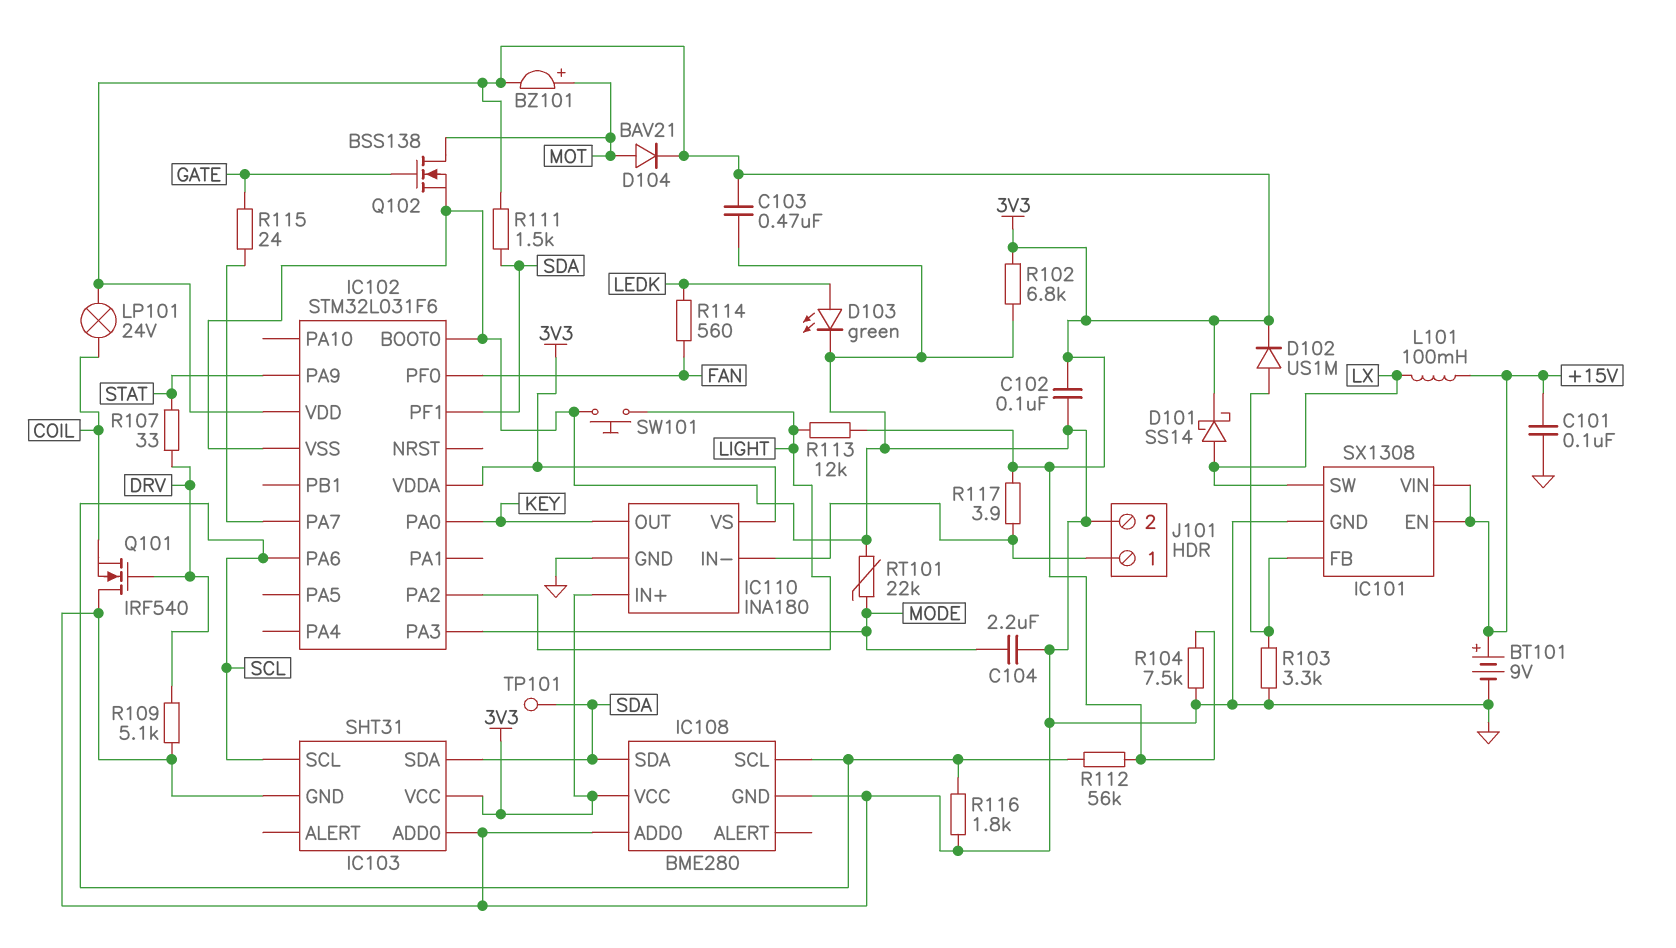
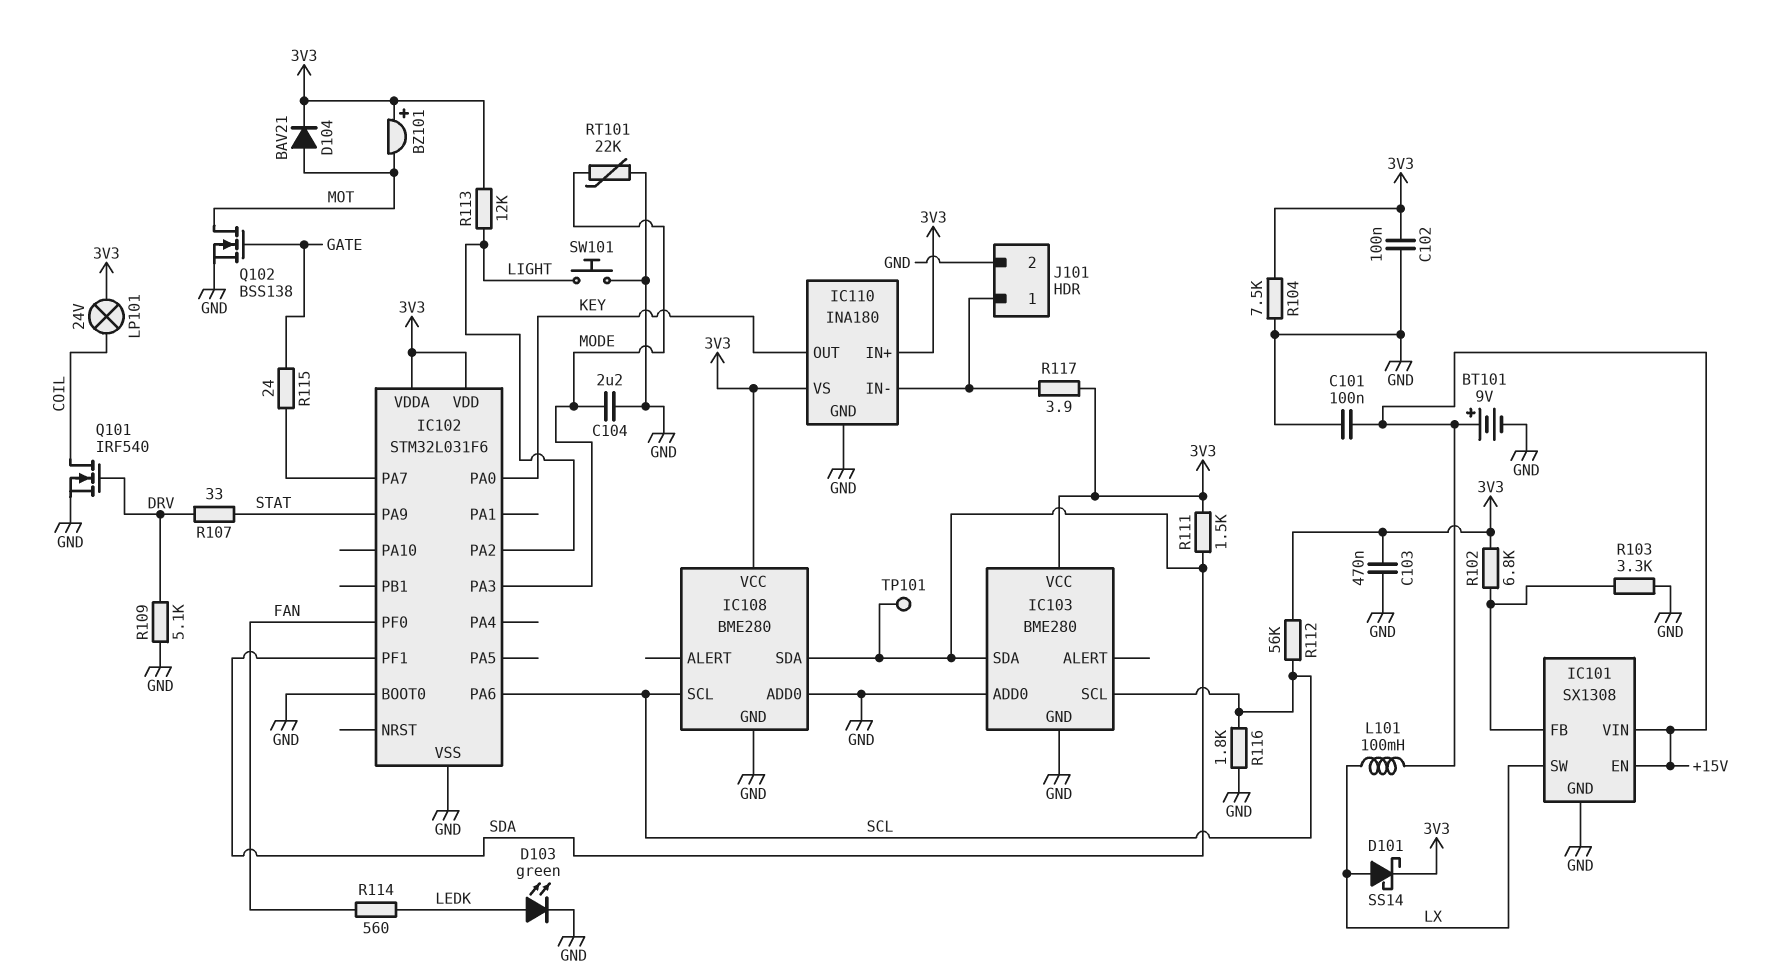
BZ101: buzzer (plus MOT, minus 3V3) -> buzzer (plus 3V3, minus MOT)
D102: diode US1M (A IC101/FB, K 3V3) -> none
IC103: SHT31 -> BME280
Q101: NMOS IRF540 (G DRV, D GND, S COIL) -> NMOS IRF540 (G DRV, D COIL, S GND)
R102: 6.8k (3V3, GND) -> 6.8k (3V3, IC101/FB)

